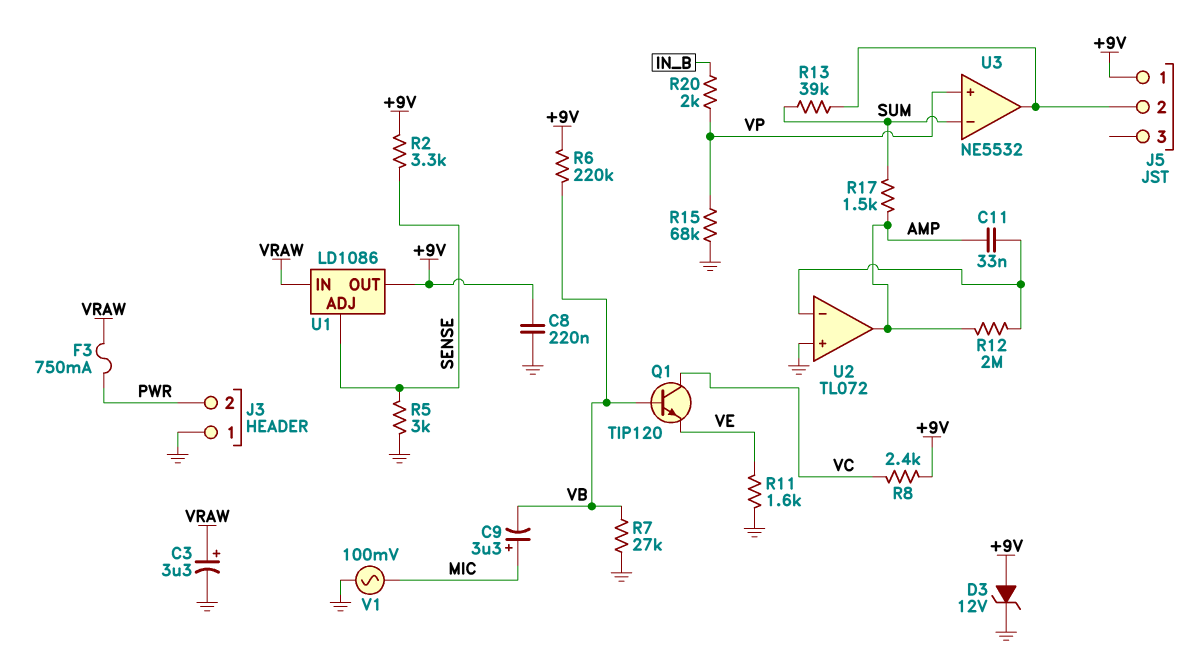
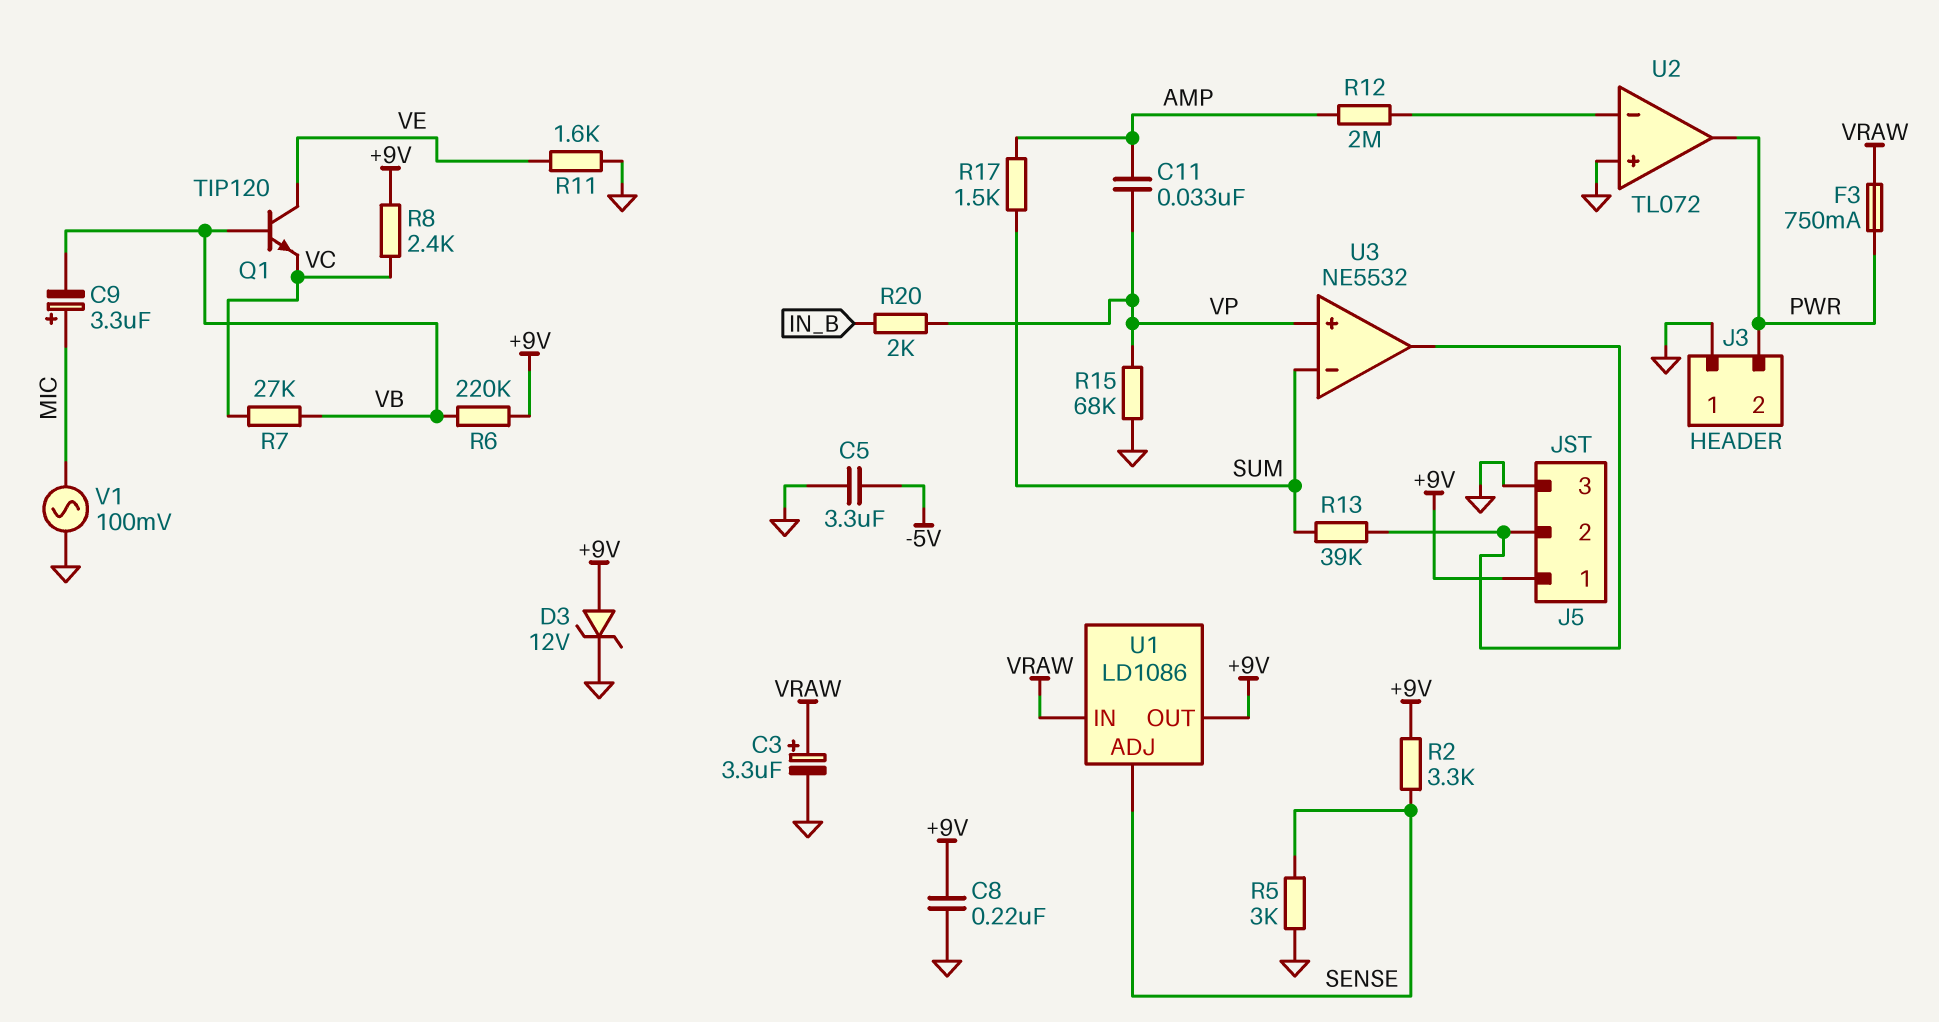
C5: none -> 3.3uF (-5V, GND)
C11: 33nF (AMP, U2/in-) -> 33nF (AMP, VP)
J5 pin 3: none -> GND
Q1: NPN TIP120 (B VB, C VC, E VE) -> NPN TIP120 (B VB, C VE, E VC)
R7: 27k (GND, VB) -> 27k (VB, VC)
U2 pin out: AMP -> PWR

